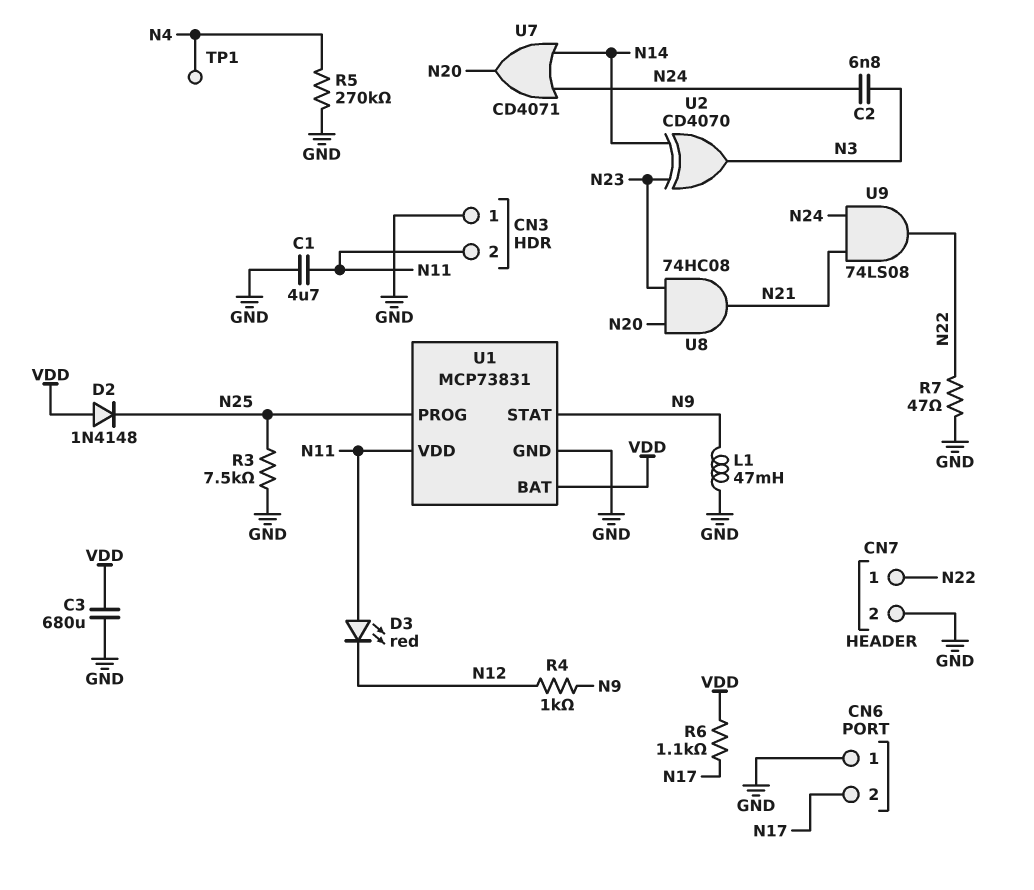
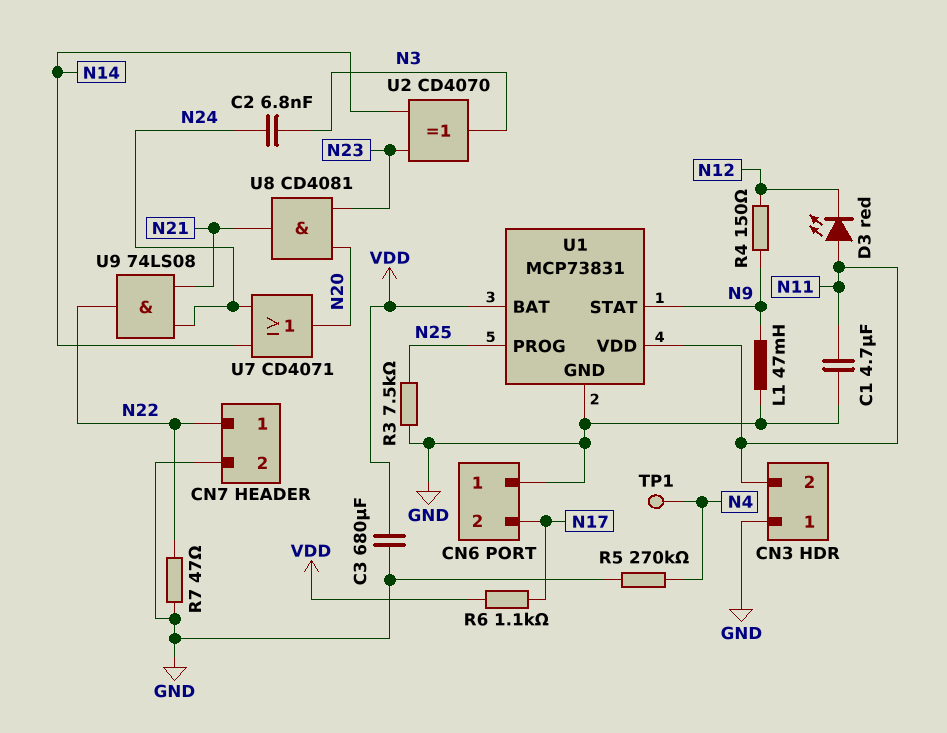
D2: diode 1N4148 (A VDD, K N25) -> none
R4: 1k (N9, N12) -> 150 (N9, N12)
U8: AND 74HC08 (in N20, in N23, out N21) -> AND CD4081 (in N20, in N23, out N21)

